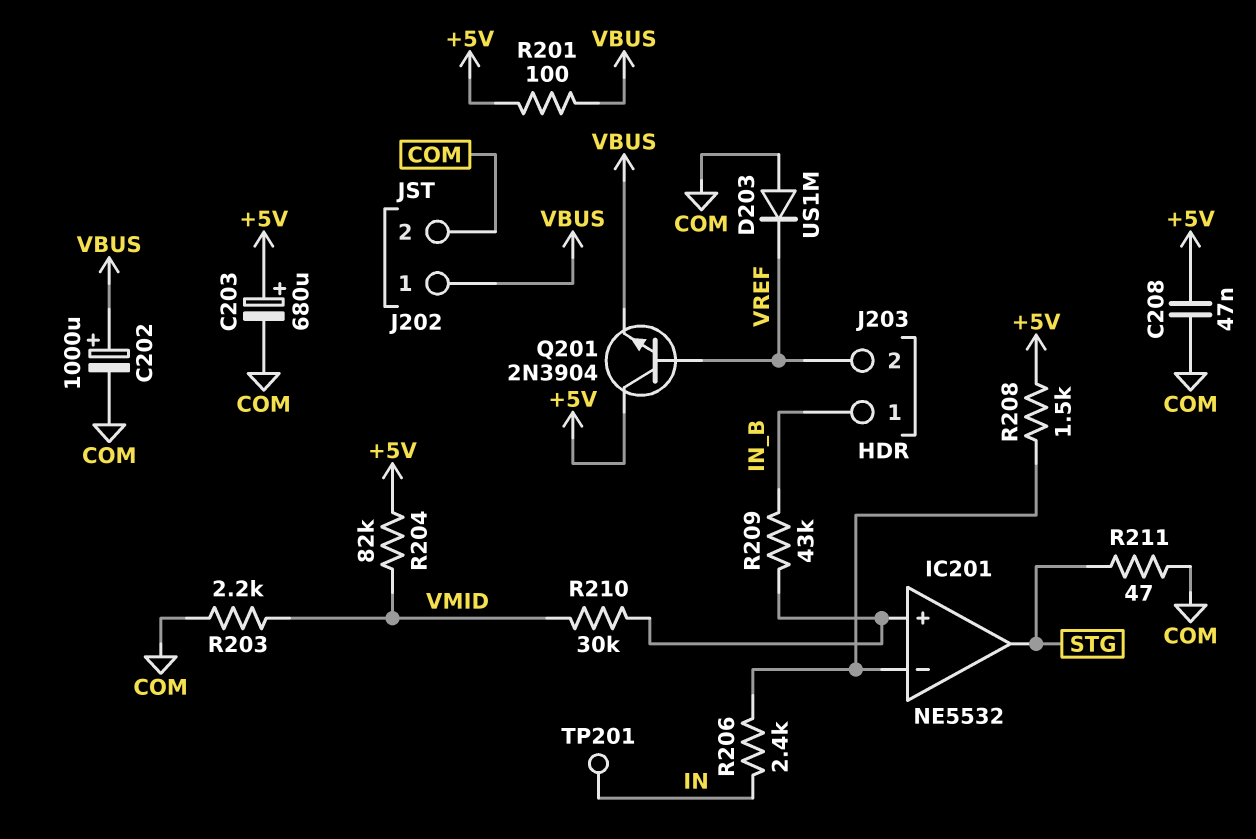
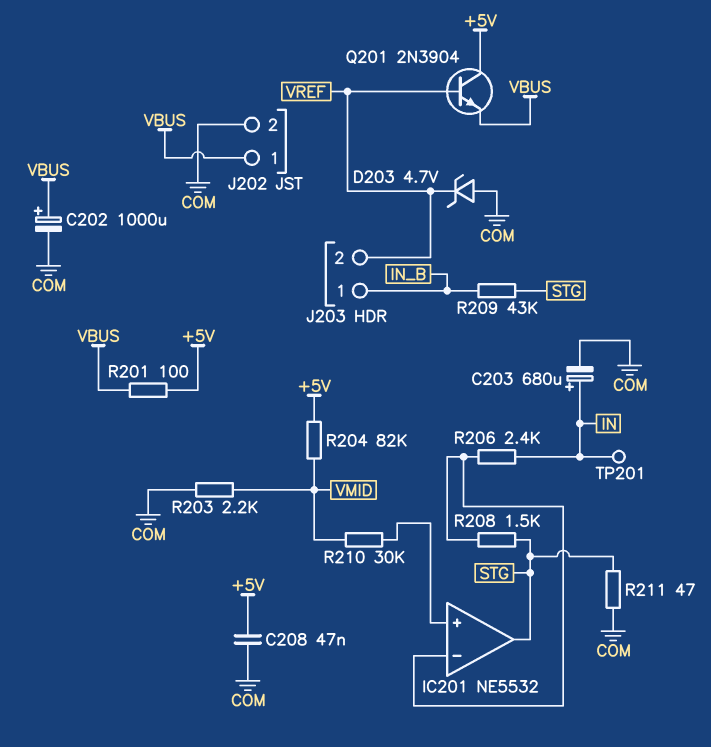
C203: 680uF (plus +5V, minus COM) -> 680uF (plus IN, minus COM)
D203: diode US1M (A COM, K VREF) -> zener 4.7V (A COM, K VREF)
R208: 1.5k (+5V, IC201/in-) -> 1.5k (IC201/in-, STG)
R209: 43k (IC201/in+, IN_B) -> 43k (IN_B, STG)

